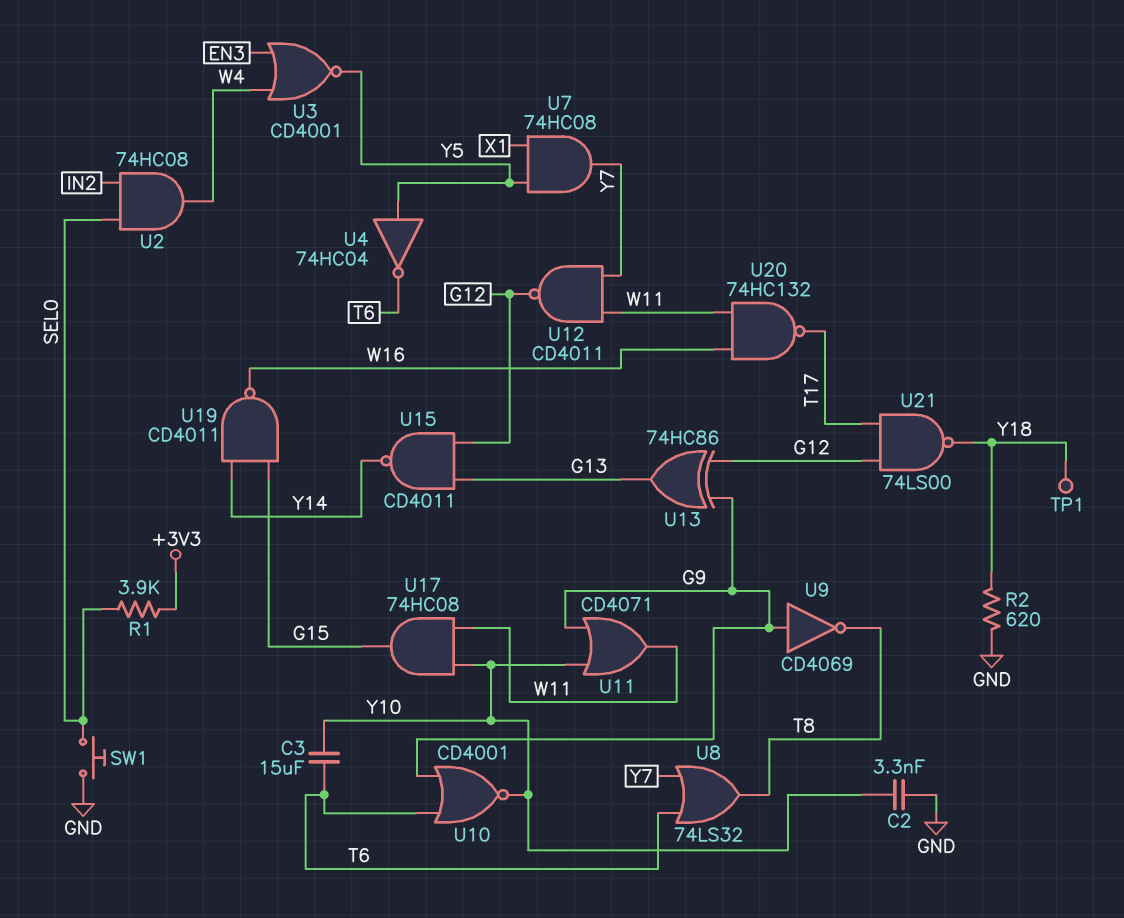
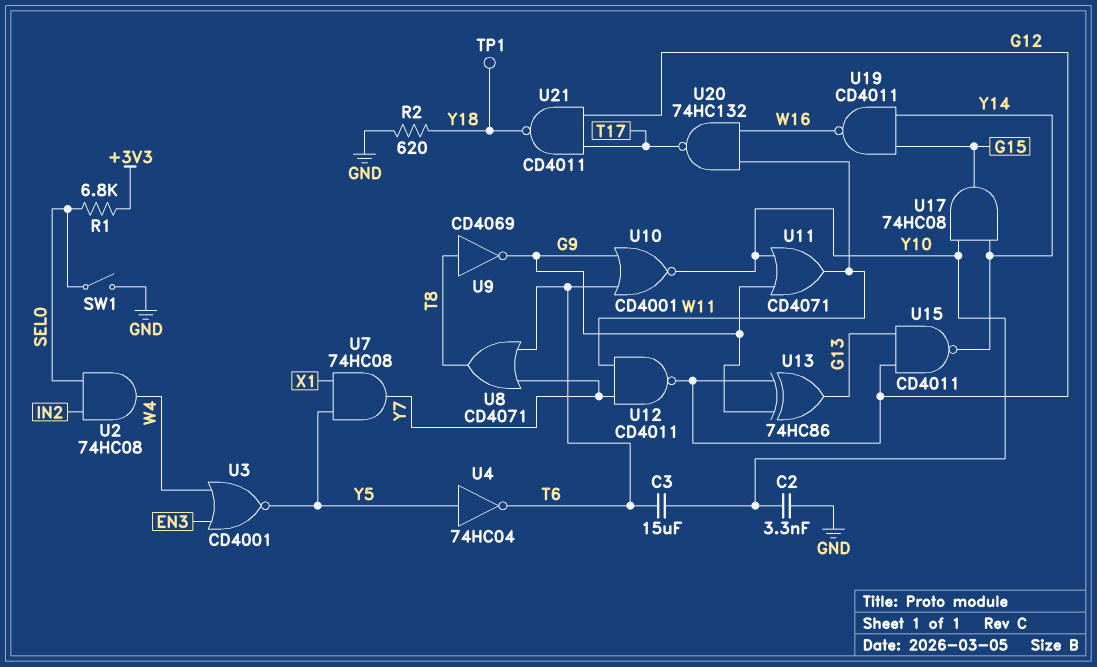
R1: 3.9k (+3V3, SEL0) -> 6.8k (+3V3, SEL0)
SW1: button (GND, SEL0) -> switch (GND, SEL0)
U8: OR 74LS32 (in T6, in Y7, out T8) -> OR CD4071 (in T6, in Y7, out T8)
U9: NOT CD4069 (in G9, out T8) -> NOT CD4069 (in T8, out G9)
U17: AND 74HC08 (in W11, in Y10, out G15) -> AND 74HC08 (in Y10, in Y14, out G15)
U21: NAND 74LS00 (in G12, in T17, out Y18) -> NAND CD4011 (in G12, in T17, out Y18)

